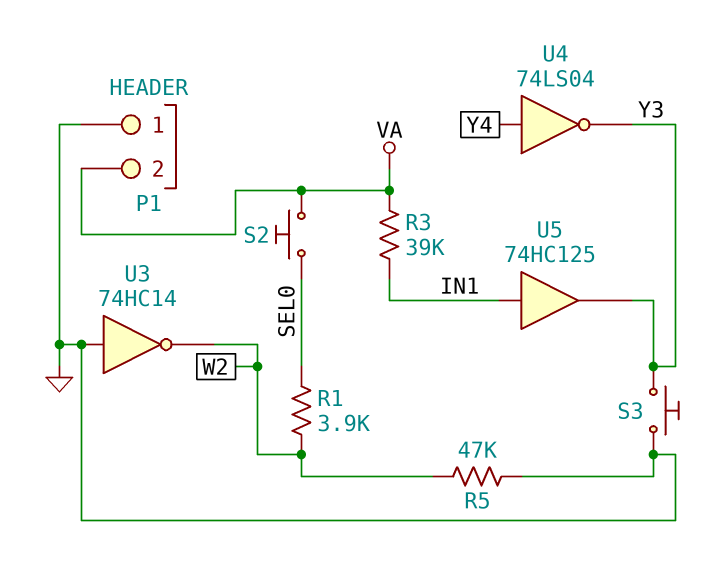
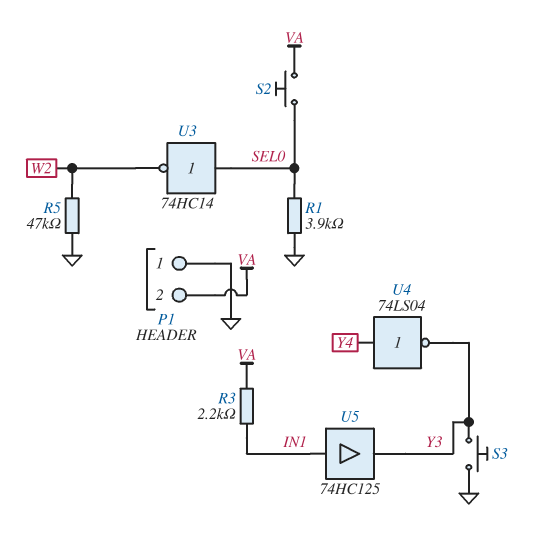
R1: 3.9k (SEL0, W2) -> 3.9k (GND, SEL0)
R3: 39k (IN1, VA) -> 2.2k (IN1, VA)
U3: NOT 74HC14 (in GND, out W2) -> NOT 74HC14 (in SEL0, out W2)

